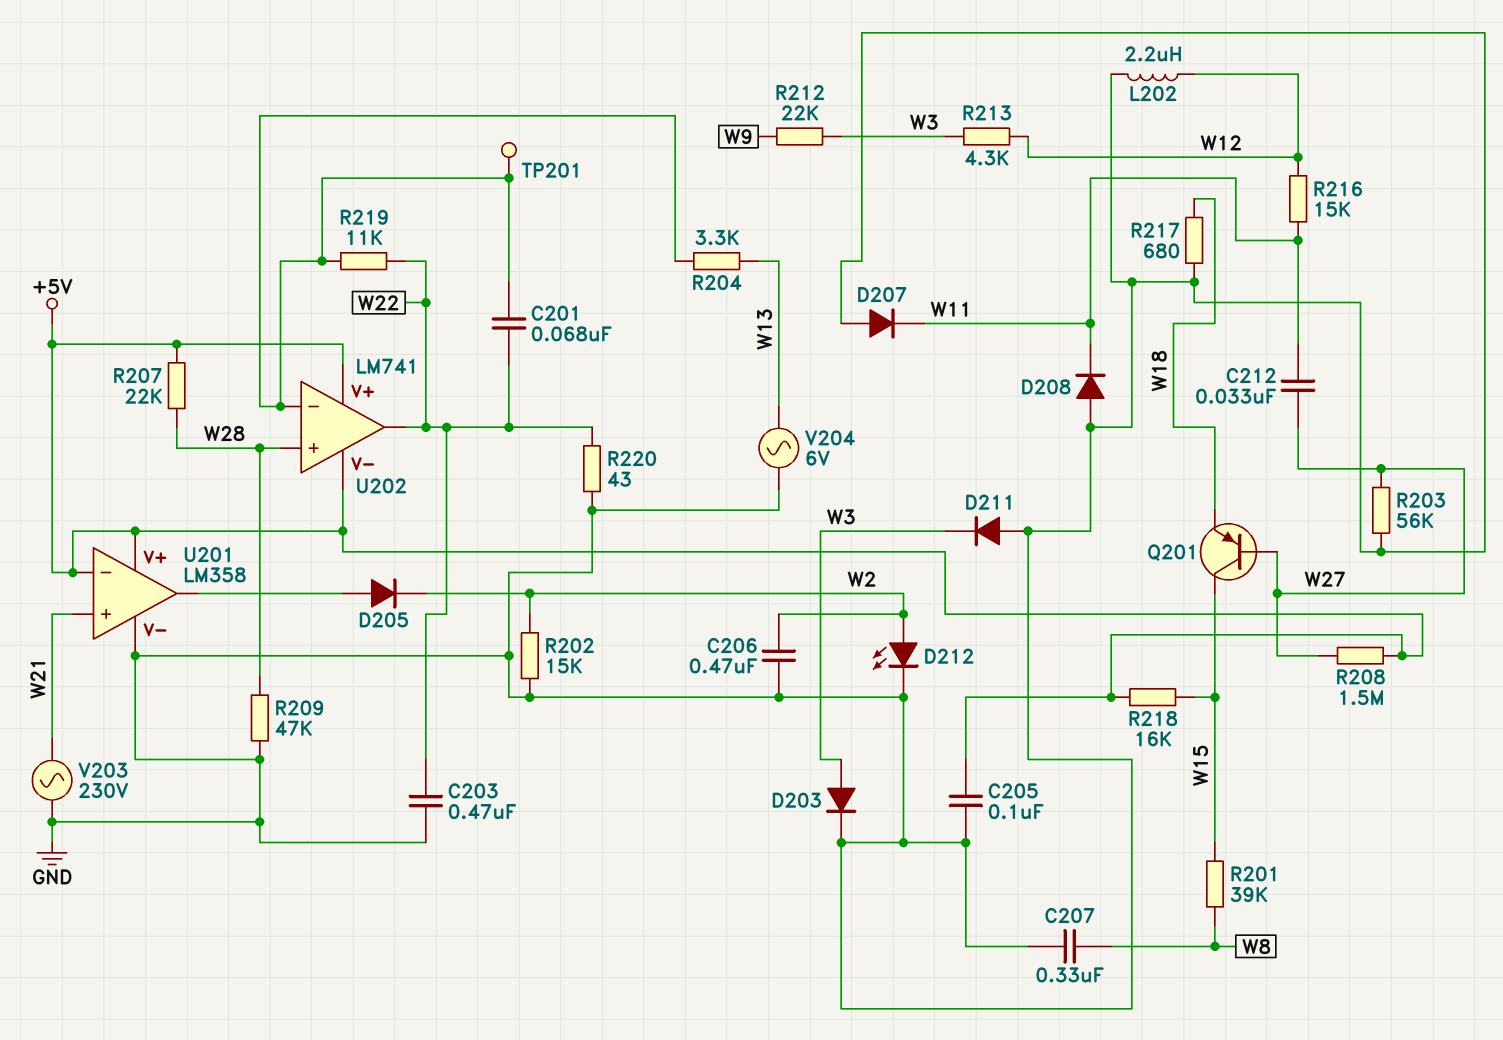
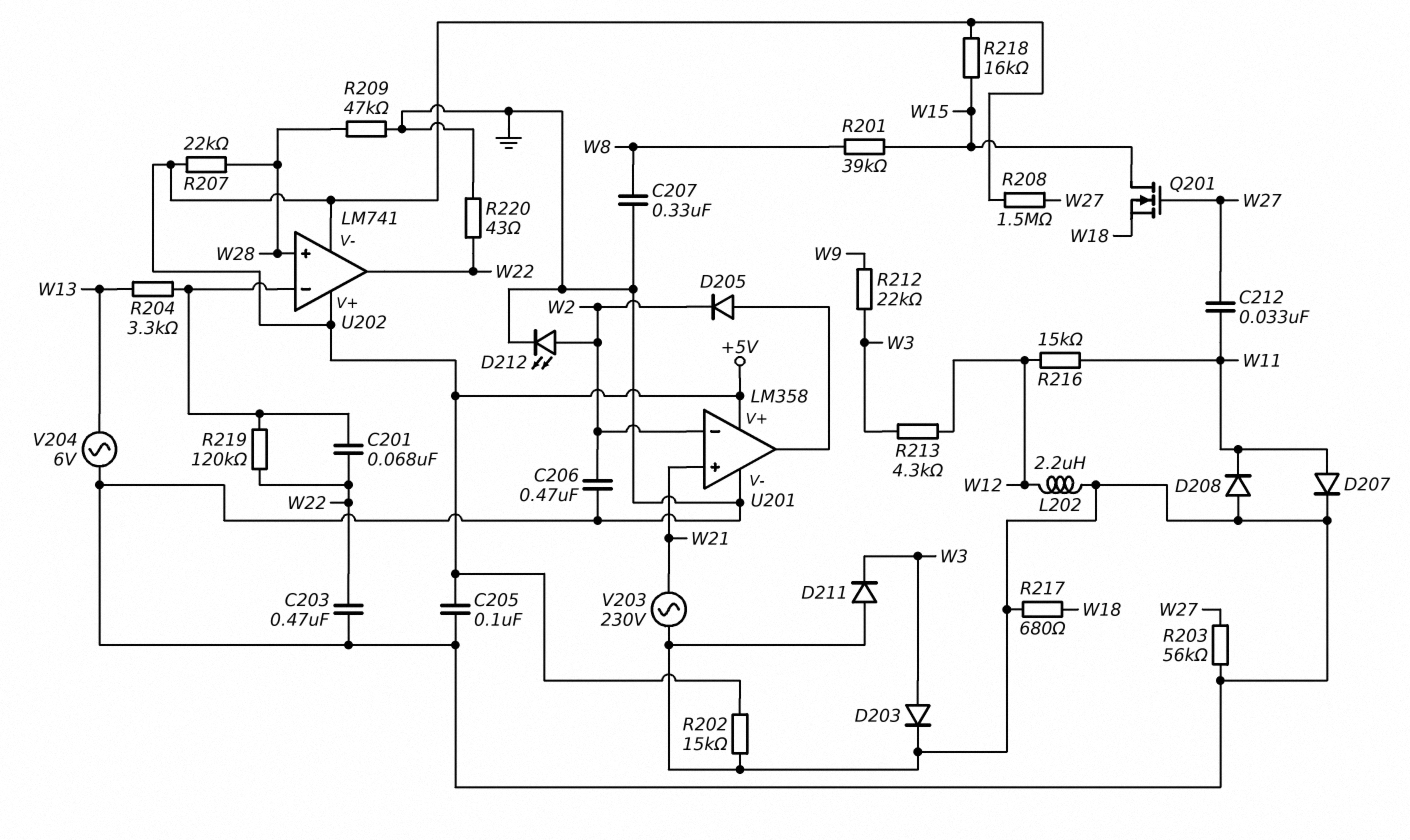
D207: diode (A GND, K W11) -> diode (A W11, K GND)
Q201: PNP (B W27, C W15, E W18) -> NMOS (G W27, D W15, S W18)
R202: 15k (GND, W2) -> 15k (+5V, GND)
R219: 11k (U202/in-, W22) -> 120k (U202/in-, W22)
TP201: test point (U202/in-) -> none
U201 pin in-: +5V -> W2

